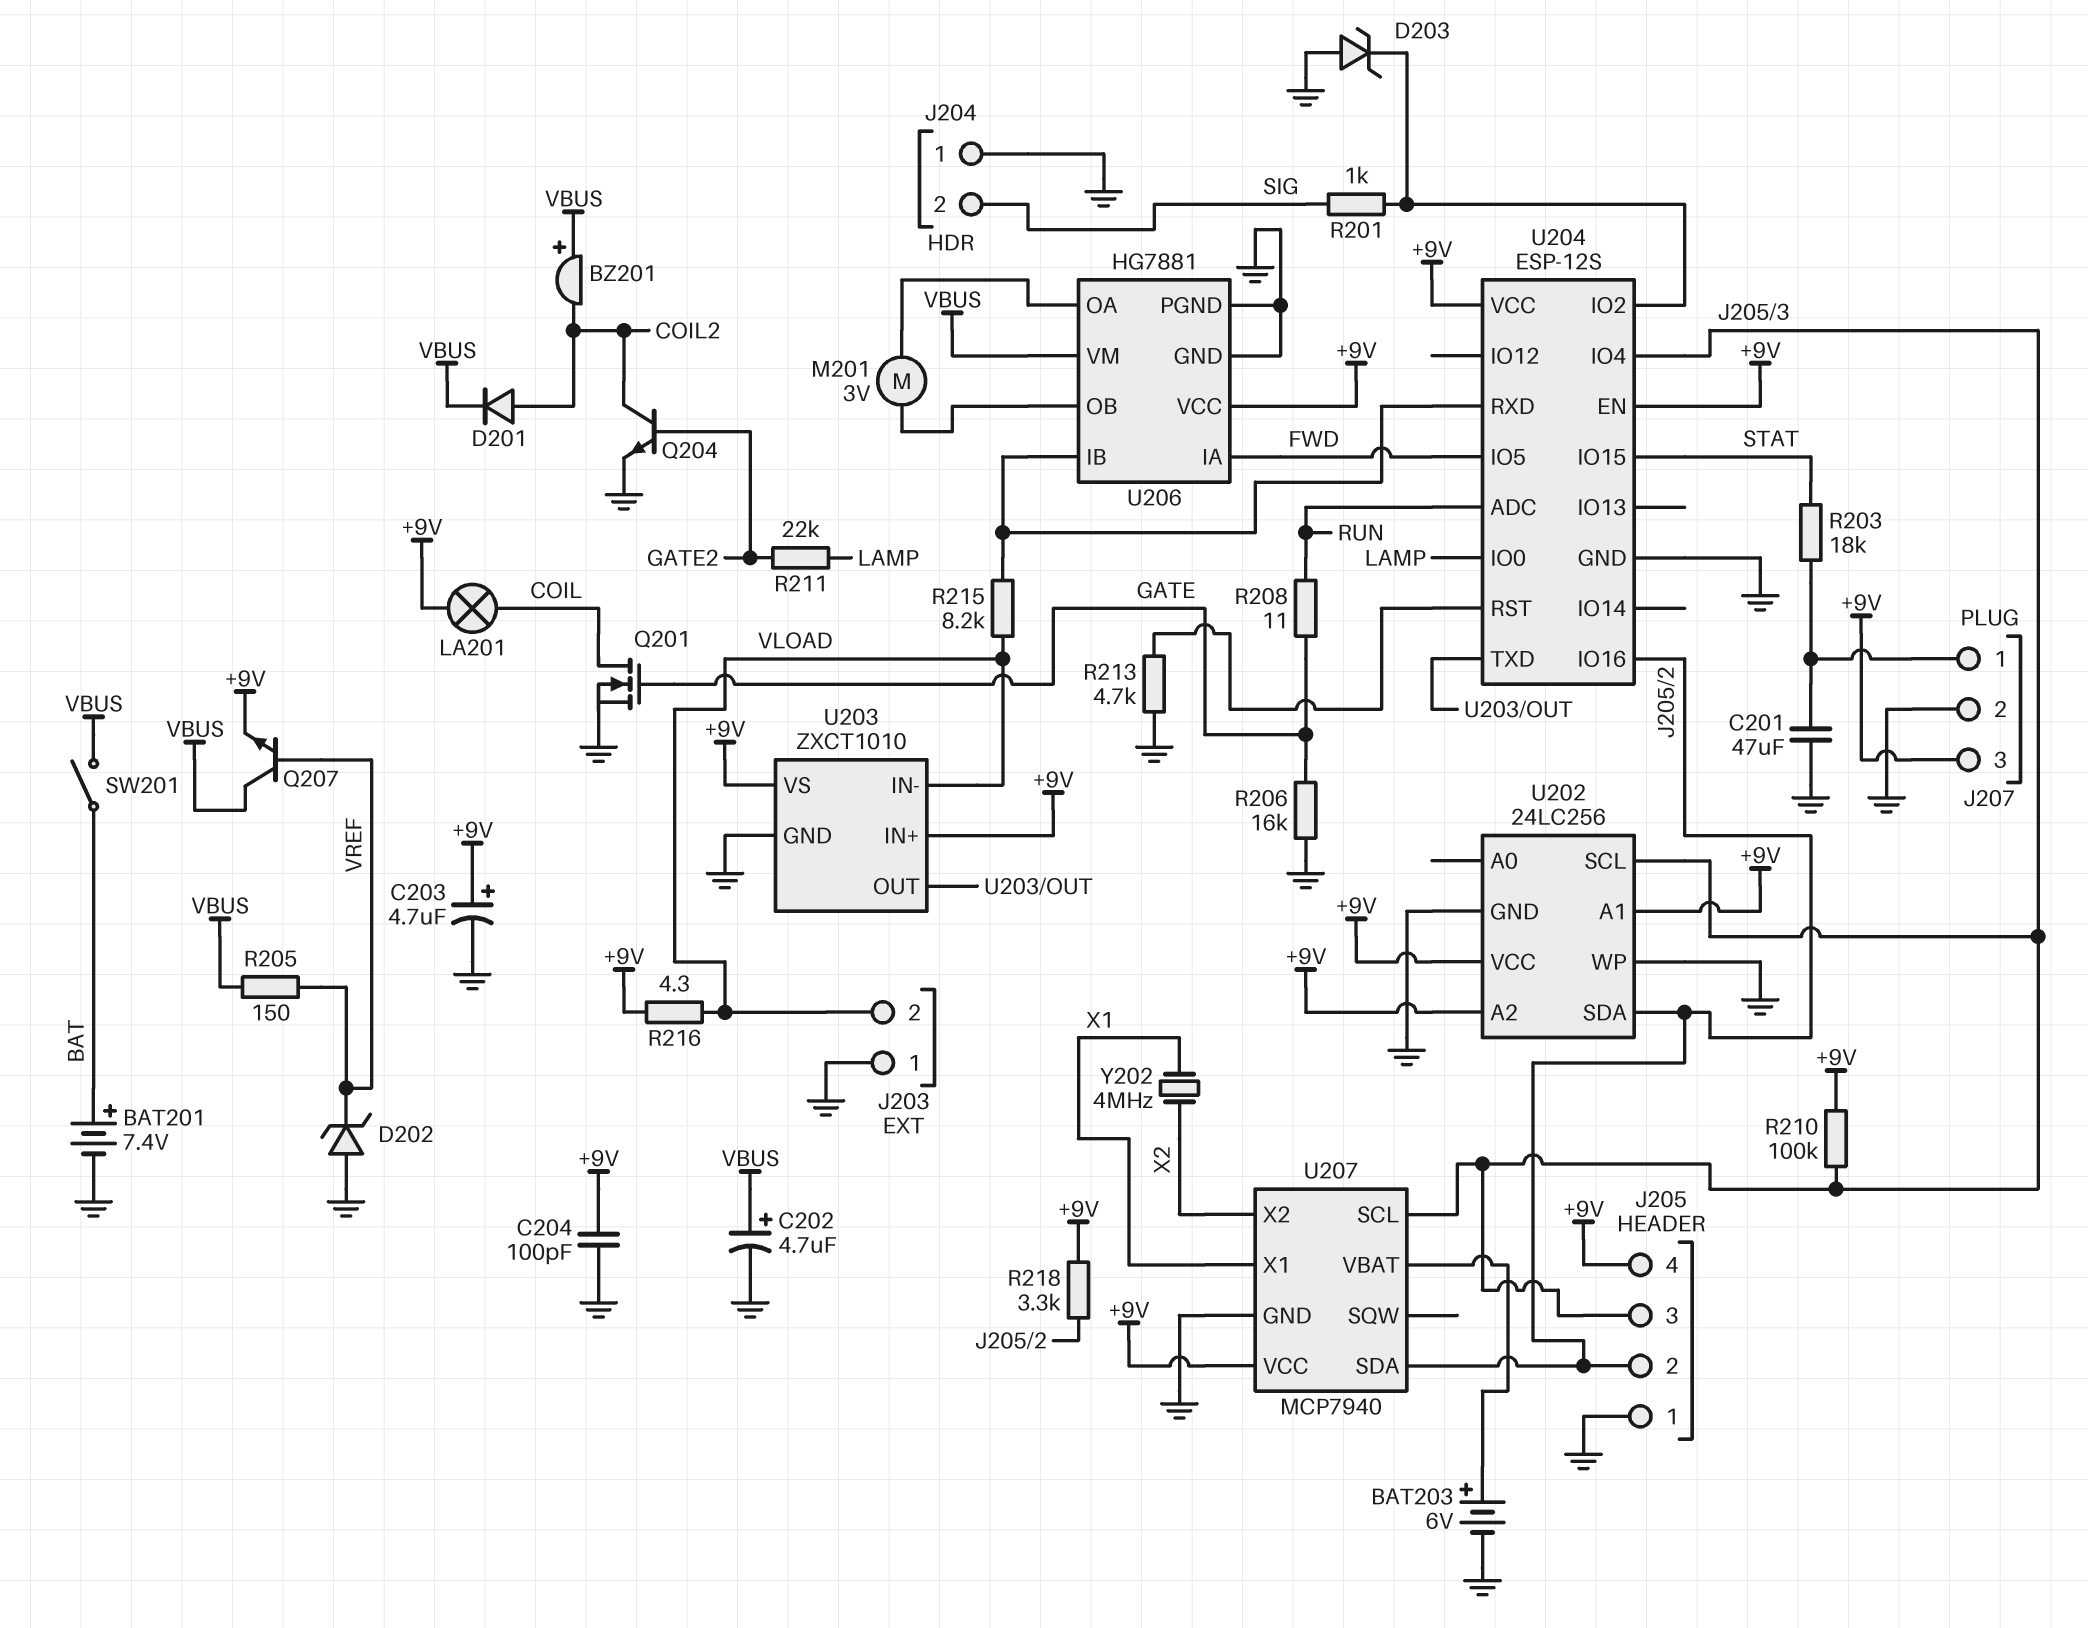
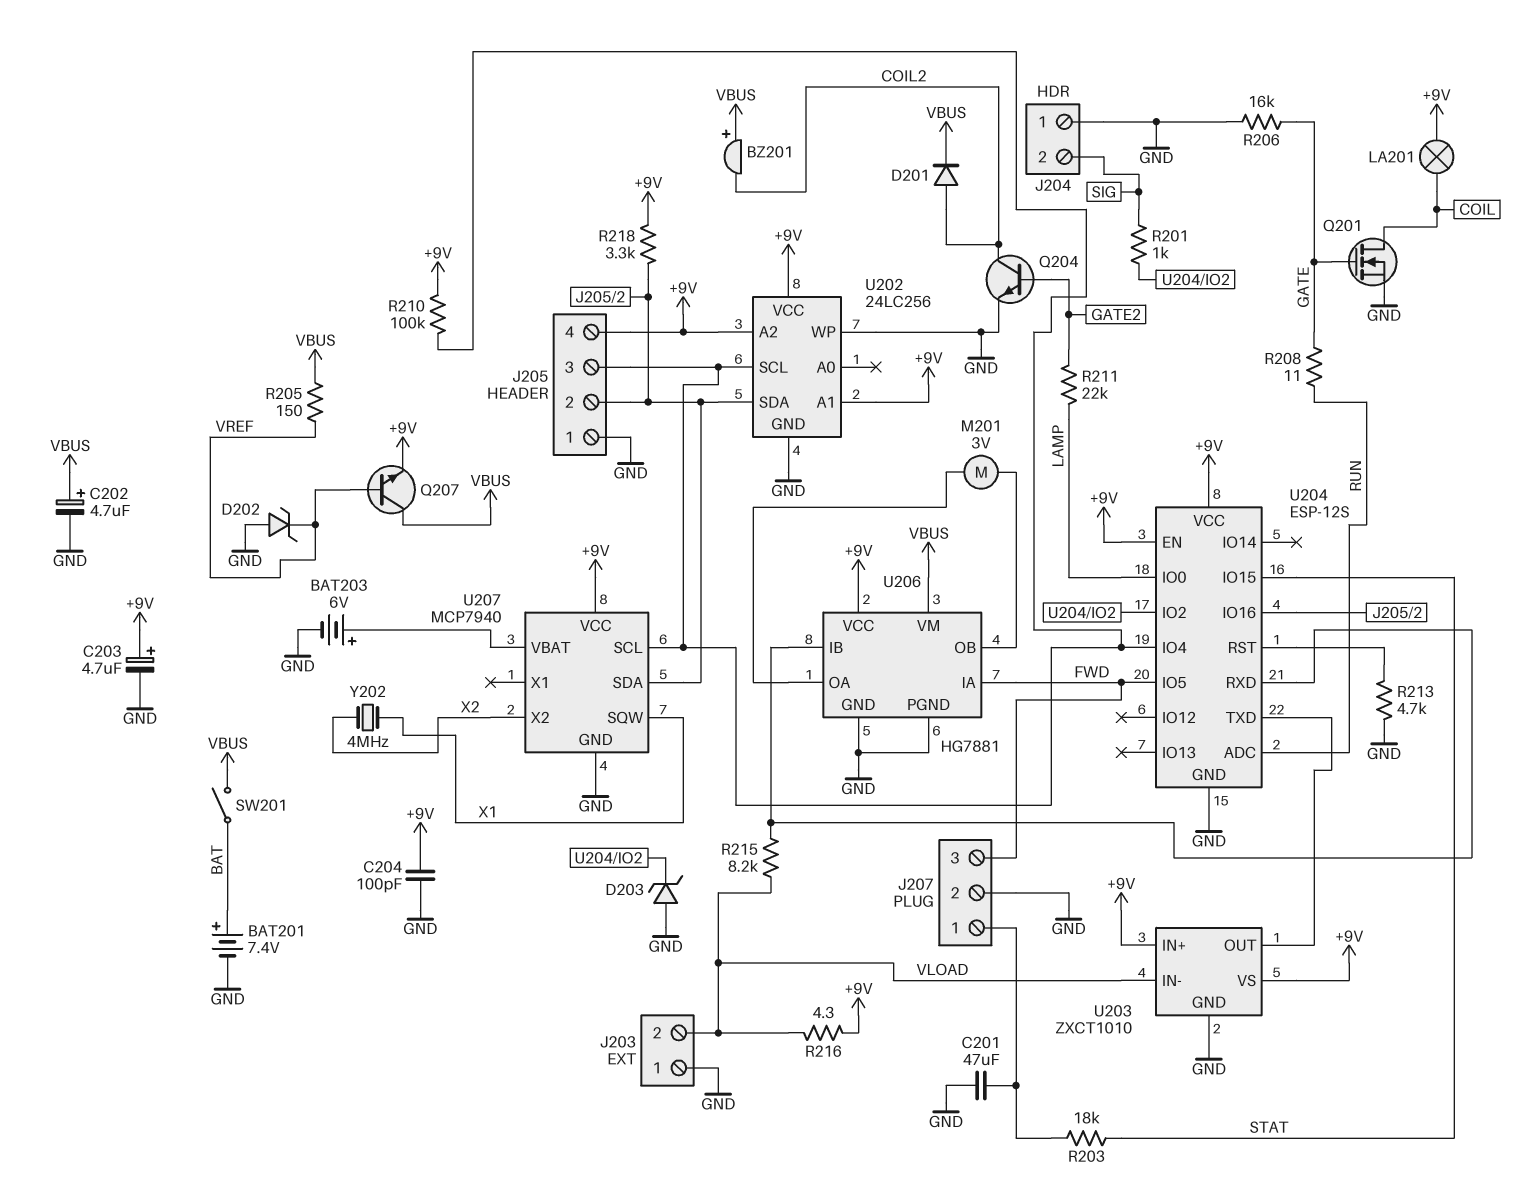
J207 pin 3: +9V -> FWD
U207 pin SQW: none -> X1
U207 pin X1: X1 -> none

